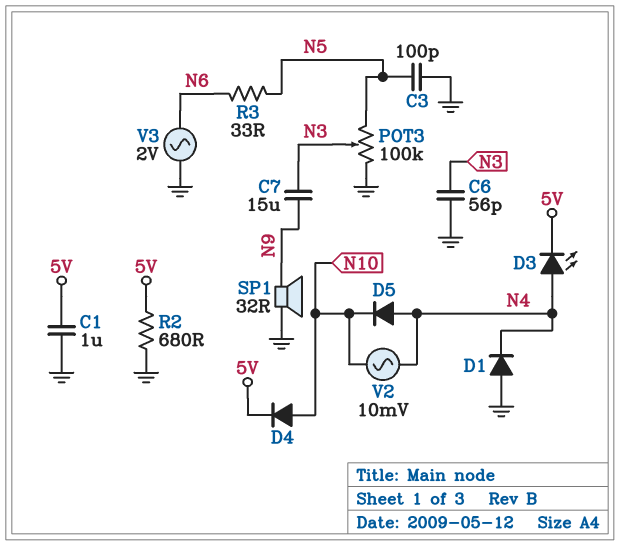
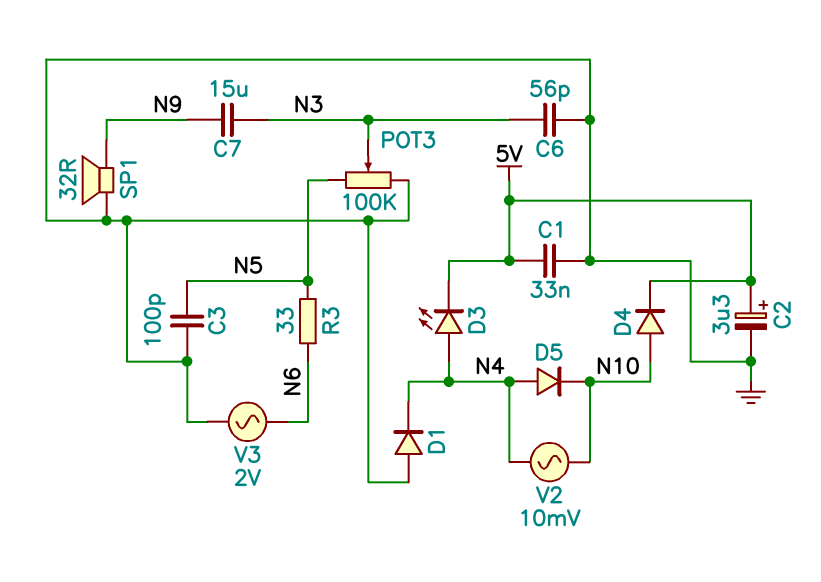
C1: 1uF (5V, GND) -> 33nF (5V, GND)
C2: none -> 3.3uF (plus 5V, minus GND)
R2: 680 (5V, GND) -> none

